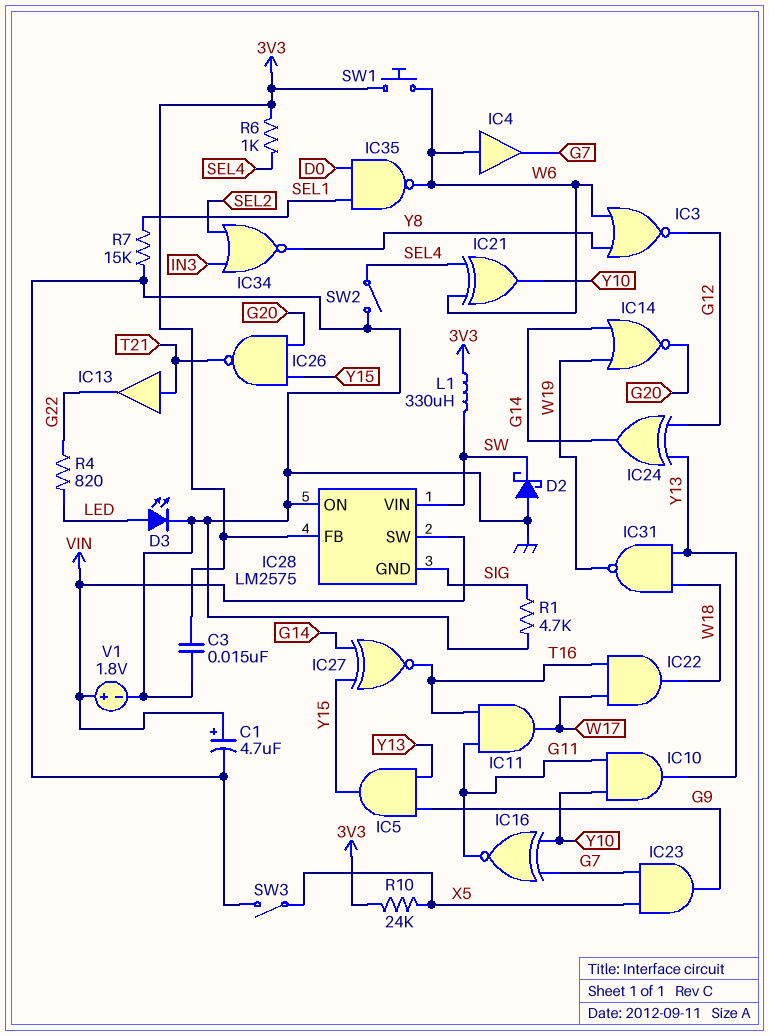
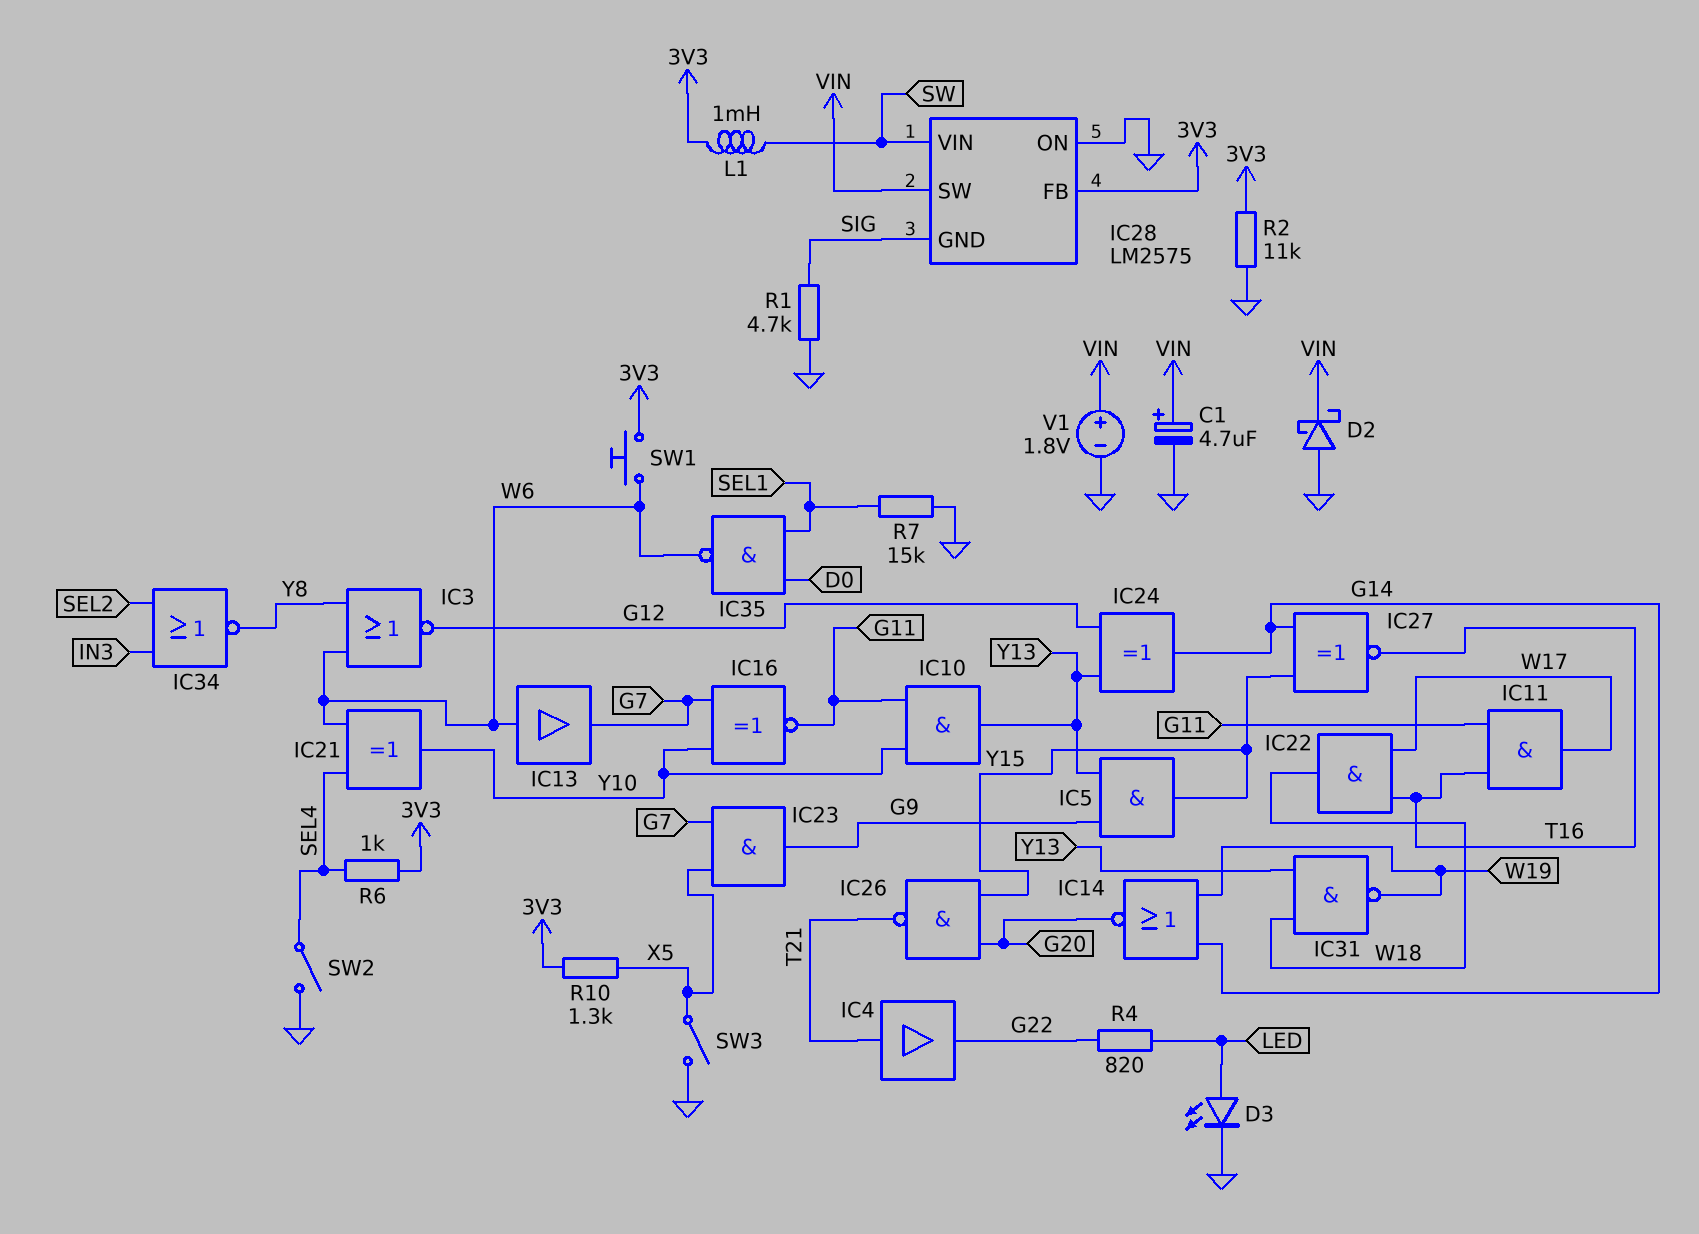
C3: 15nF (3V3, GND) -> none
D2: schottky (A GND, K SW) -> schottky (A GND, K VIN)
IC4: buffer (in W6, out G7) -> buffer (in T21, out G22)
IC13: buffer (in T21, out G22) -> buffer (in W6, out G7)
L1: 330uH (3V3, SW) -> 1mH (3V3, SW)
R2: none -> 11k (3V3, GND)
R10: 24k (3V3, X5) -> 1.3k (3V3, X5)

